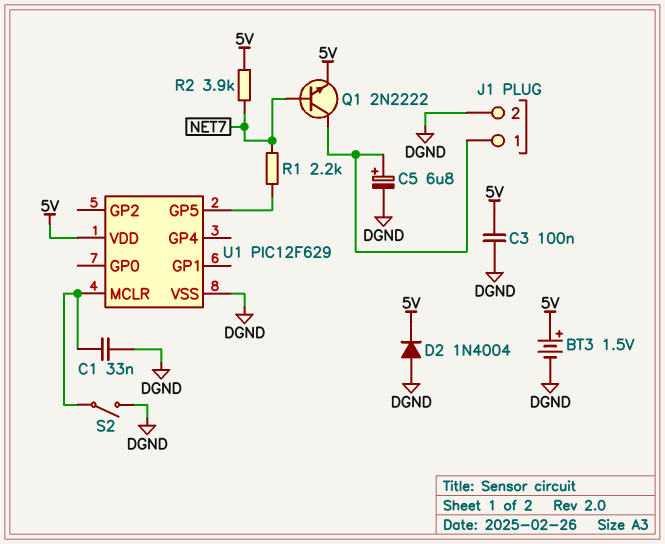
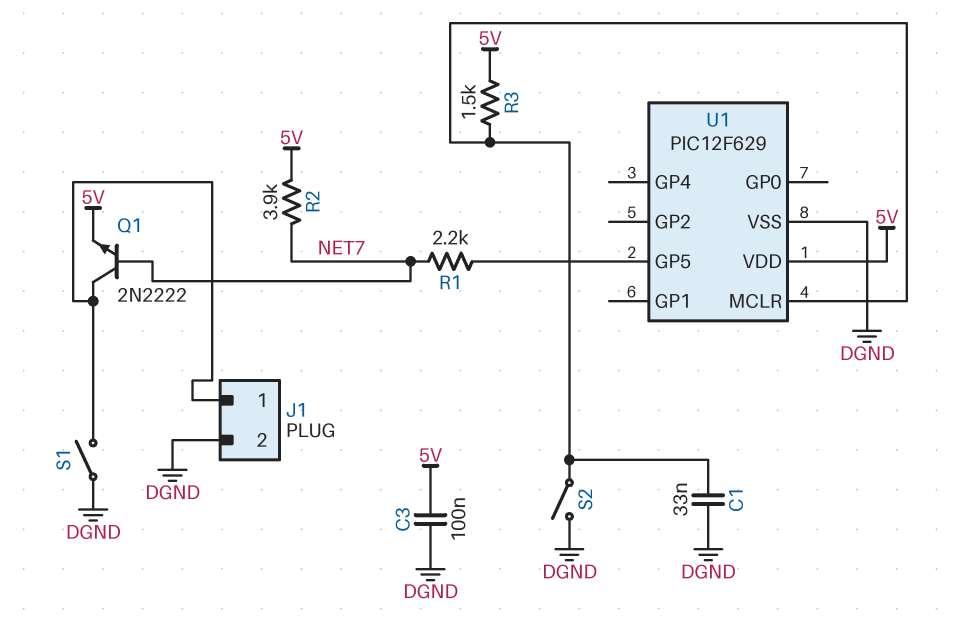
BT3: 1.5V (plus 5V, minus DGND) -> none
C5: 6.8uF (plus J1/1, minus DGND) -> none
D2: diode 1N4004 (A DGND, K 5V) -> none
R3: none -> 1.5k (5V, U1/MCLR)
S1: none -> switch (DGND, J1/1)

